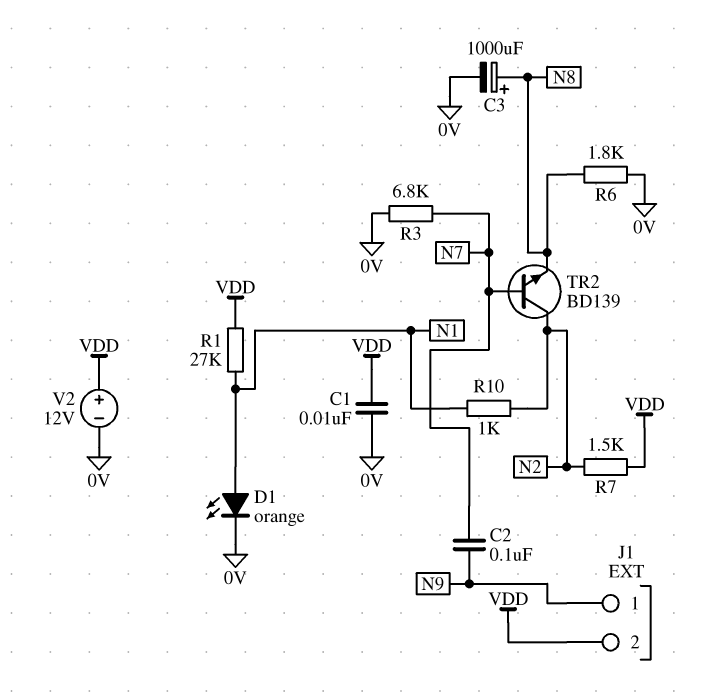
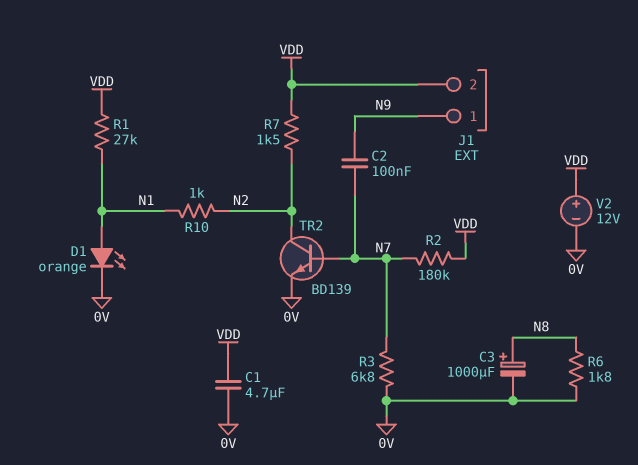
C1: 10nF (0V, VDD) -> 4.7uF (0V, VDD)
R2: none -> 180k (N7, VDD)
TR2: NPN BD139 (B N7, C N2, E N8) -> NPN BD139 (B N7, C N2, E 0V)

